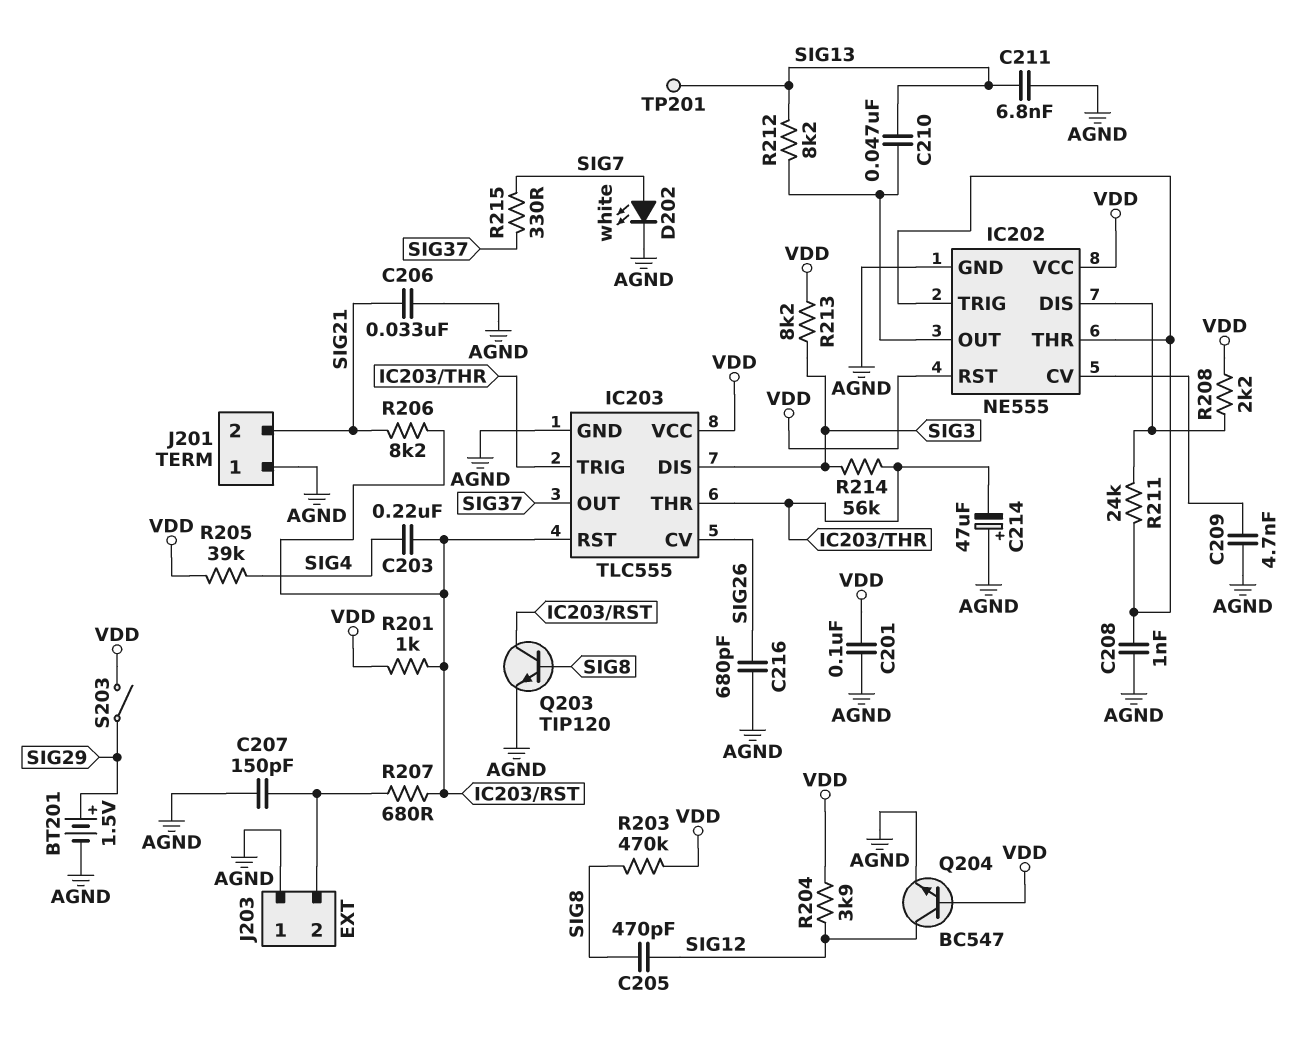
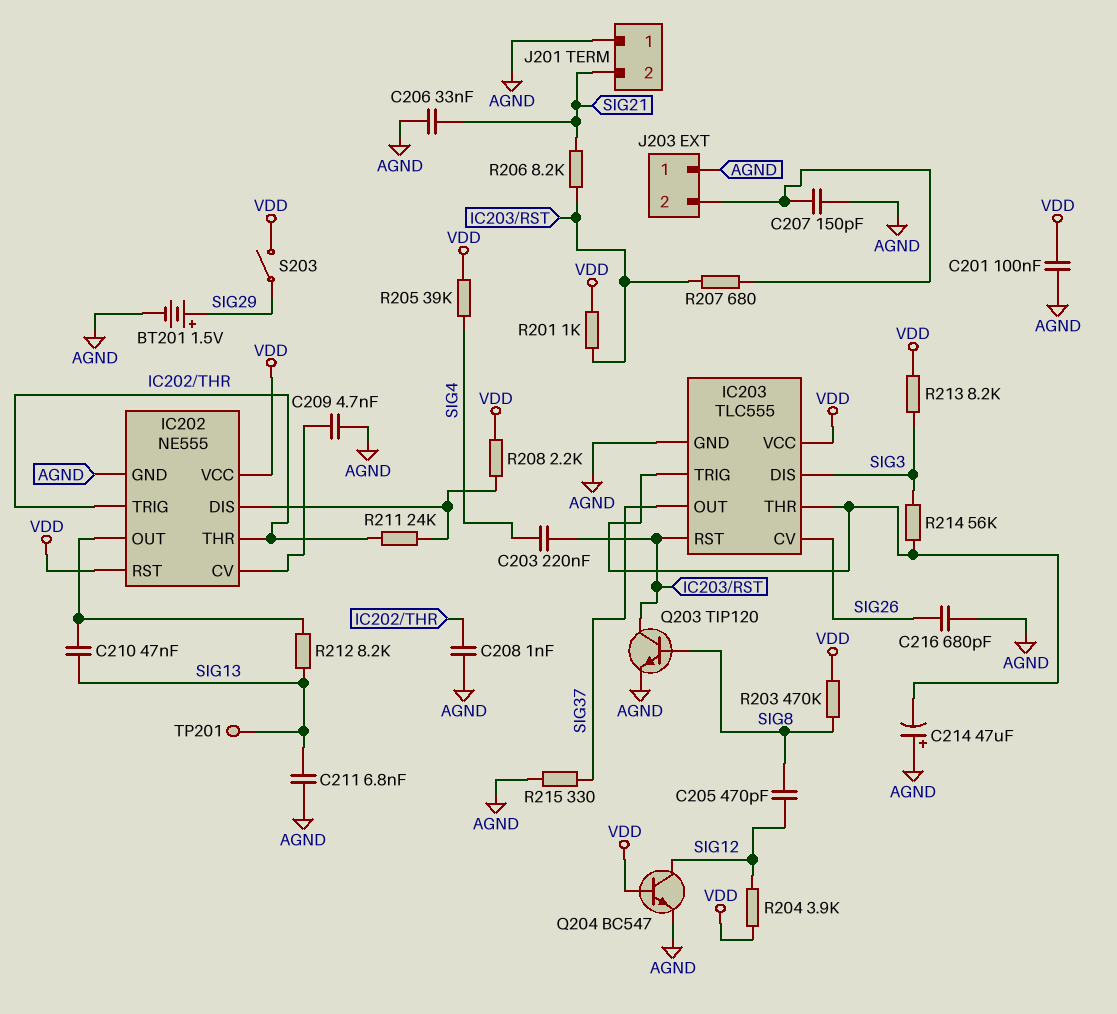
D202: LED white (A SIG7, K AGND) -> none
R215: 330 (SIG7, SIG37) -> 330 (AGND, SIG37)

